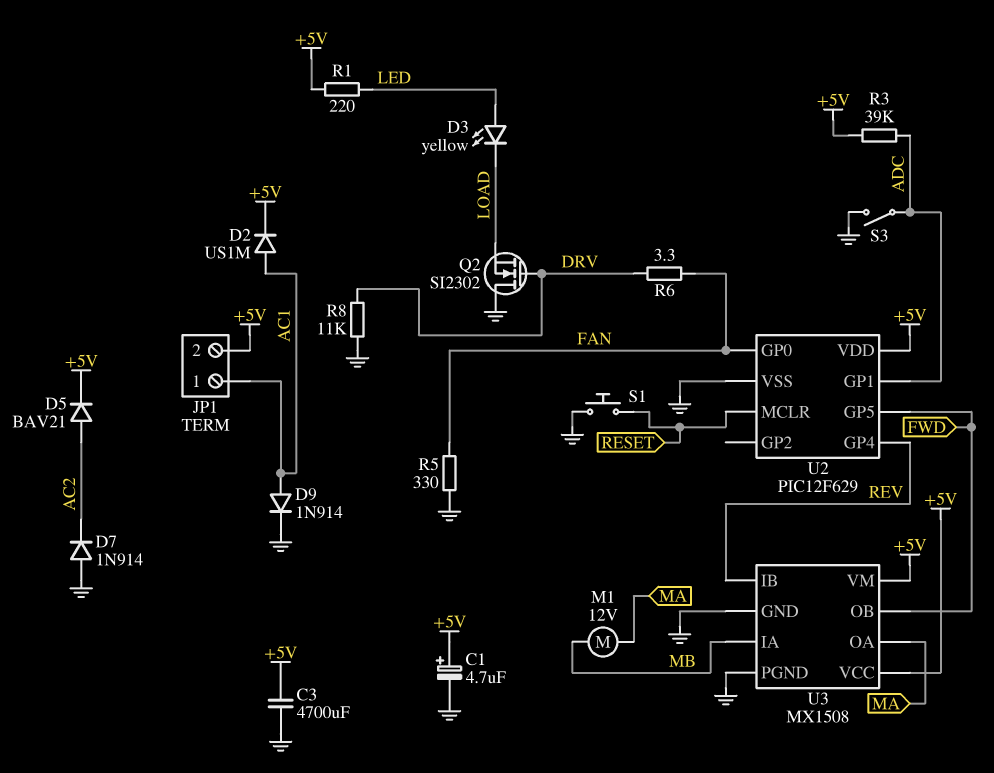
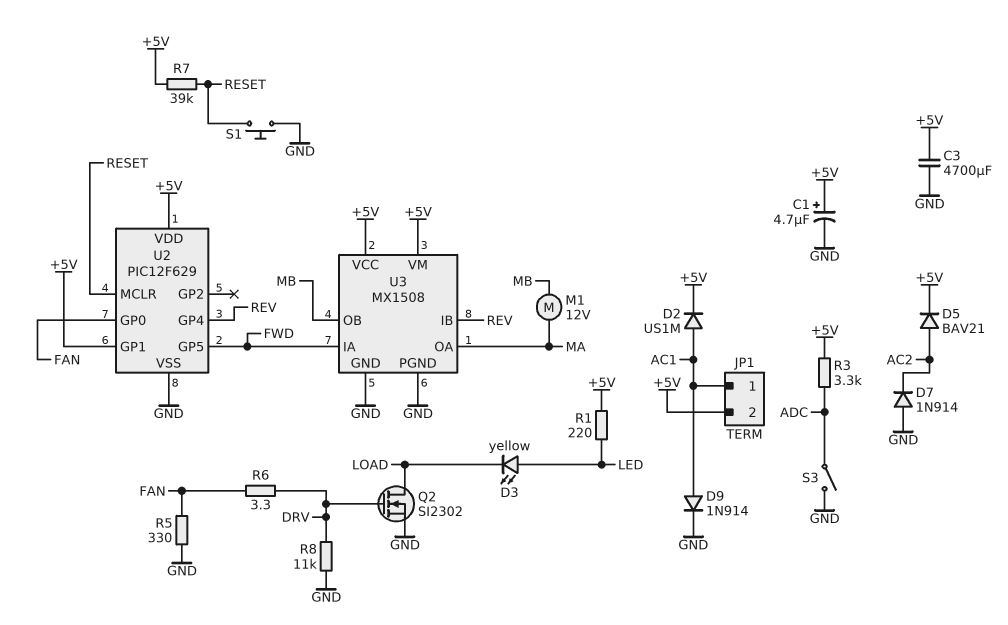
Q2: NMOS SI2302 (G DRV, D GND, S LOAD) -> NMOS SI2302 (G DRV, D LOAD, S GND)
R3: 39k (+5V, ADC) -> 3.3k (+5V, ADC)
R7: none -> 39k (+5V, RESET)
U2 pin GP1: ADC -> +5V
U3 pin IA: MB -> FWD
U3 pin OB: FWD -> MB

